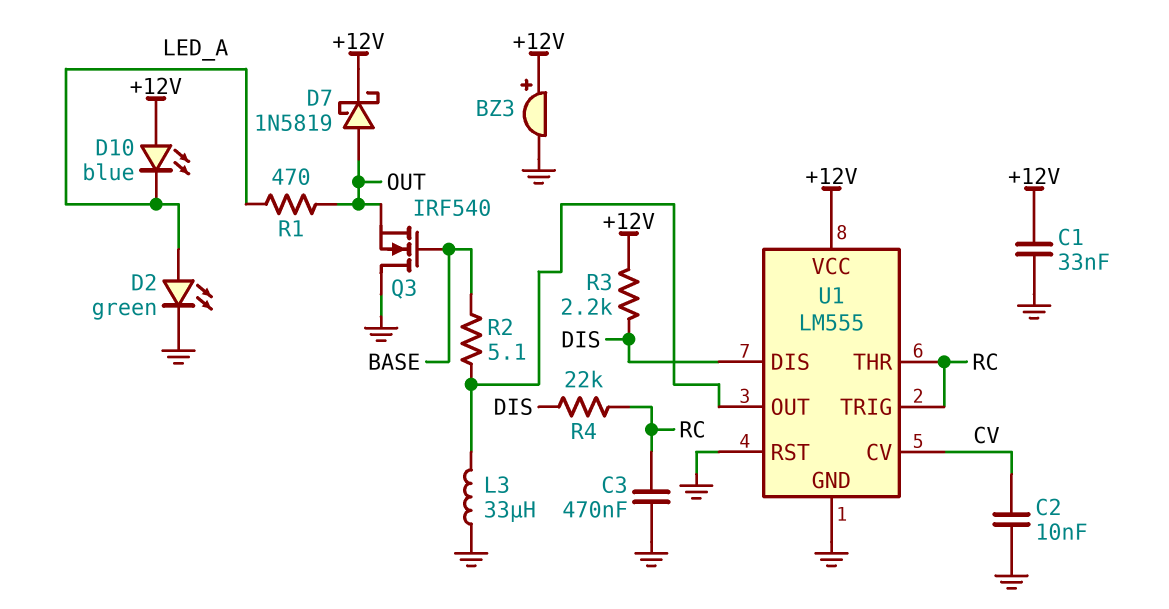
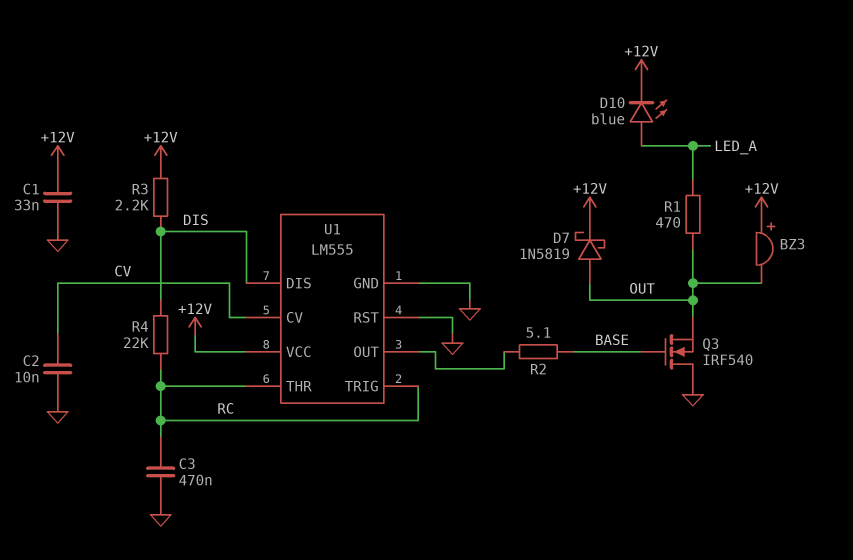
BZ3: buzzer (plus +12V, minus GND) -> buzzer (plus +12V, minus OUT)
D2: LED green (A LED_A, K GND) -> none
D10: LED blue (A +12V, K LED_A) -> LED blue (A LED_A, K +12V)
L3: 33uH (GND, U1/OUT) -> none

